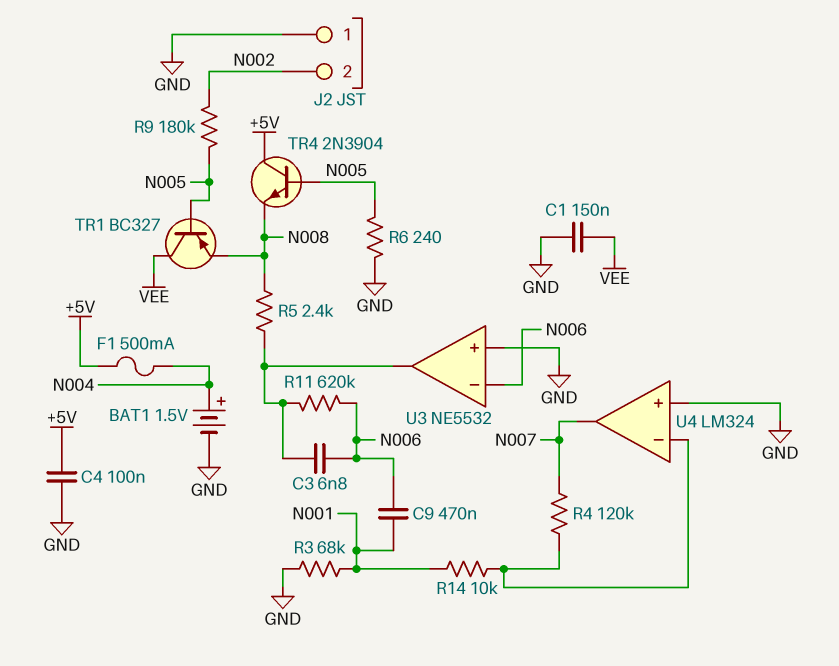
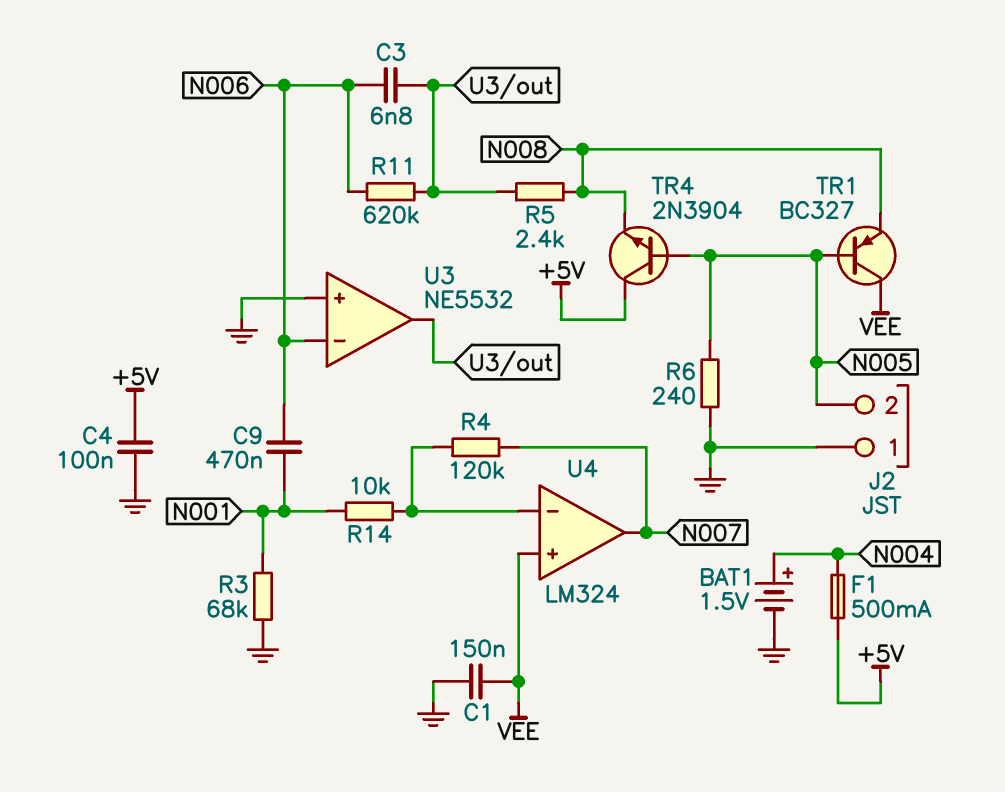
J2 pin 2: N002 -> N005
R9: 180k (N002, N005) -> none
U4 pin in+: GND -> VEE

